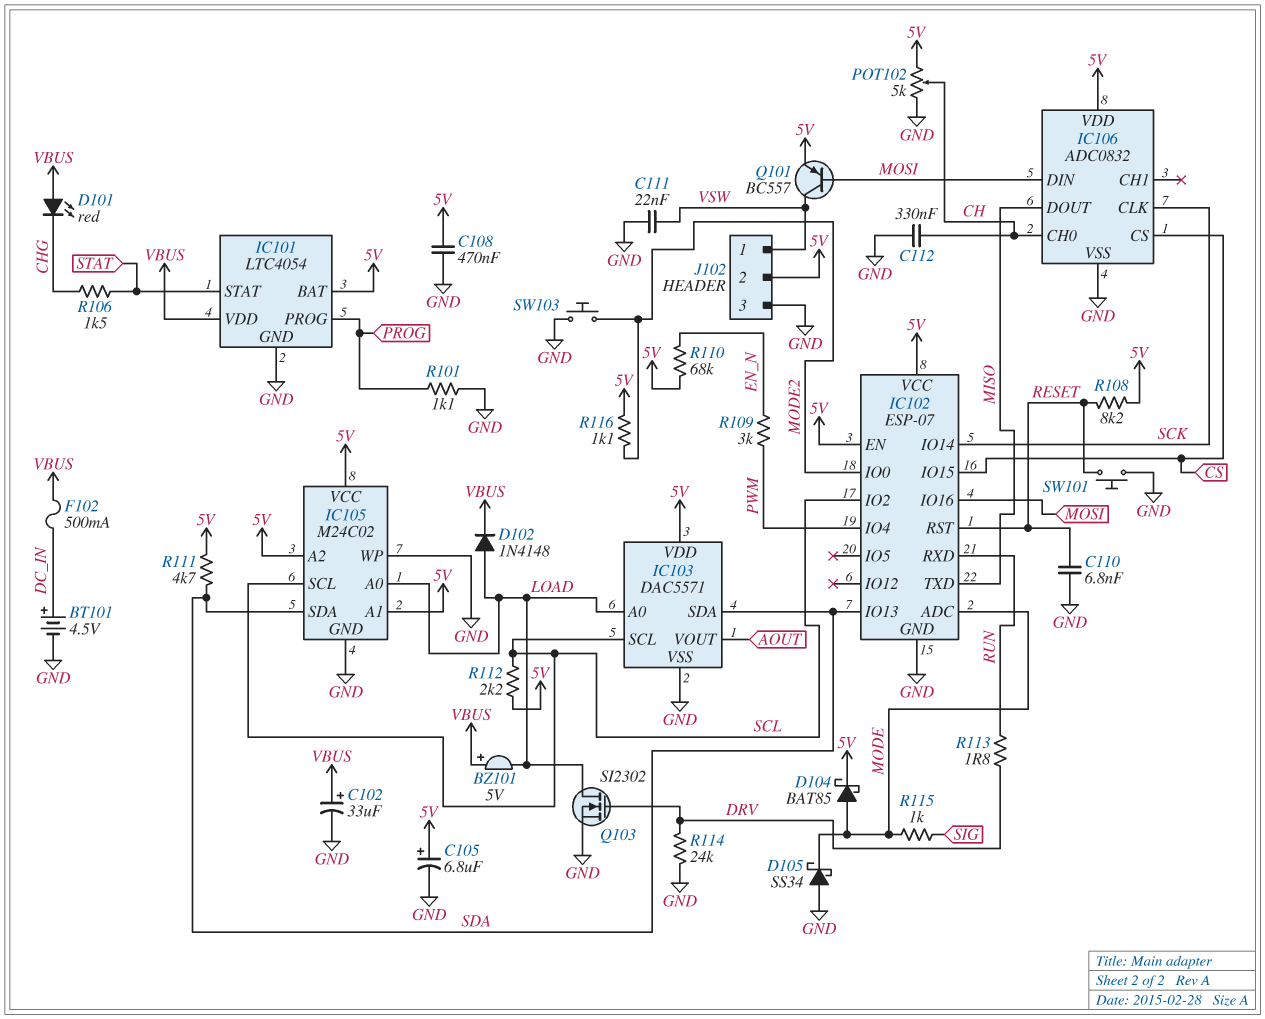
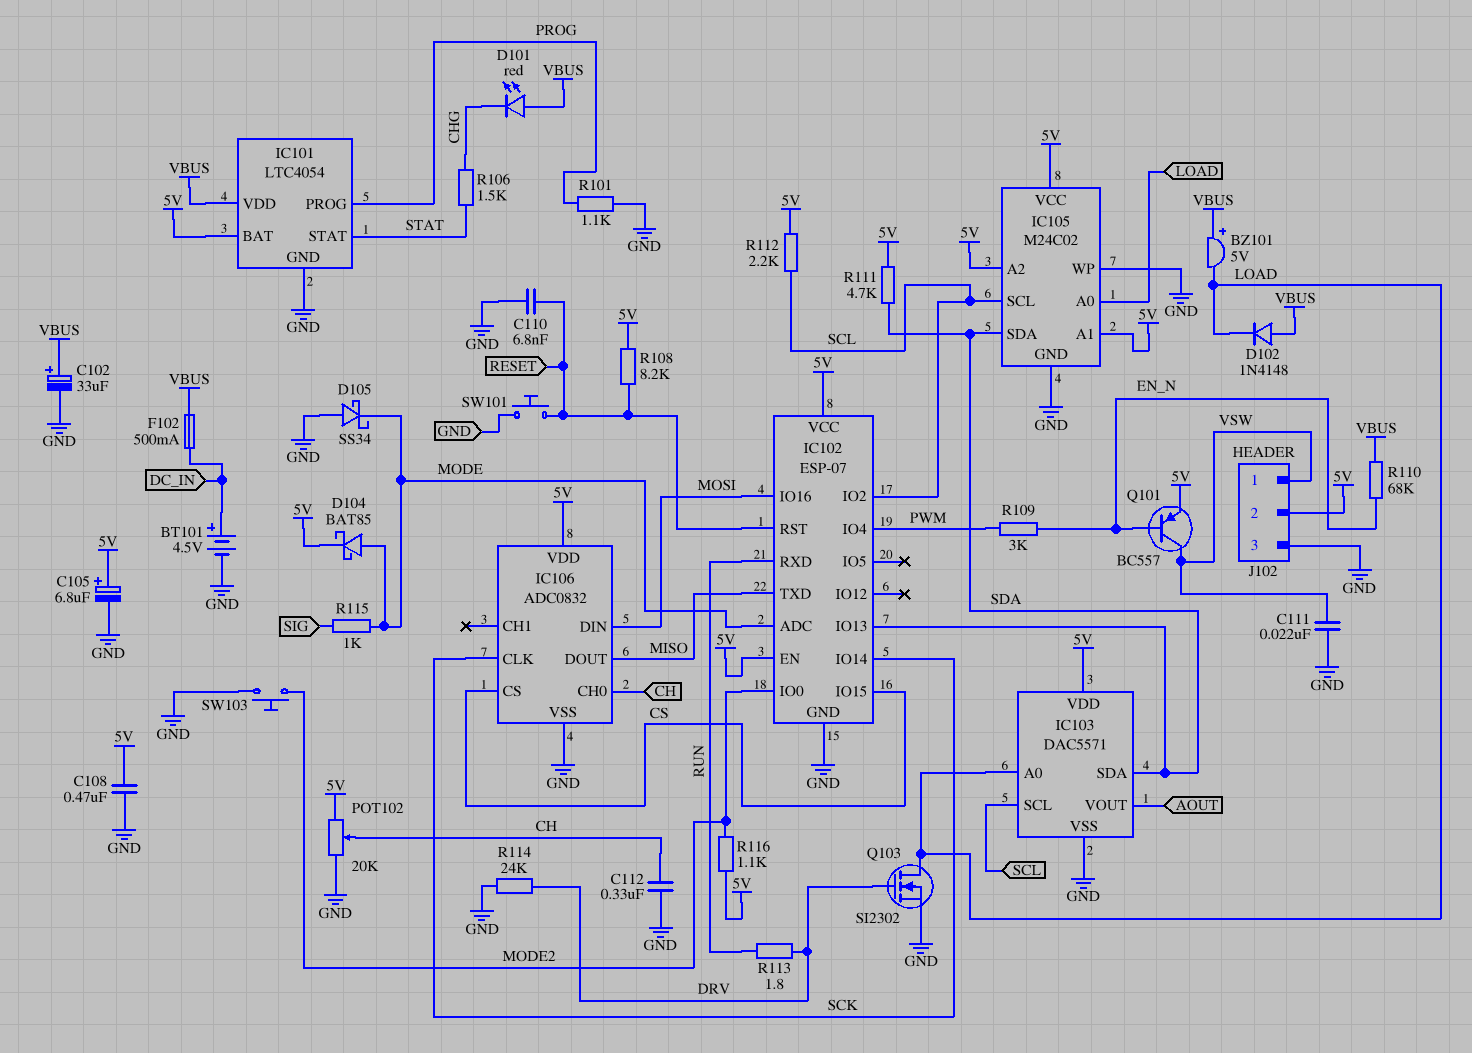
D102: diode 1N4148 (A LOAD, K VBUS) -> diode 1N4148 (A VBUS, K LOAD)
POT102: 5k (5V, GND, wiper CH) -> 20k (5V, GND, wiper CH)
Q101: PNP BC557 (B MOSI, C VSW, E 5V) -> PNP BC557 (B EN_N, C VSW, E 5V)
R110: 68k (5V, EN_N) -> 68k (EN_N, VBUS)

